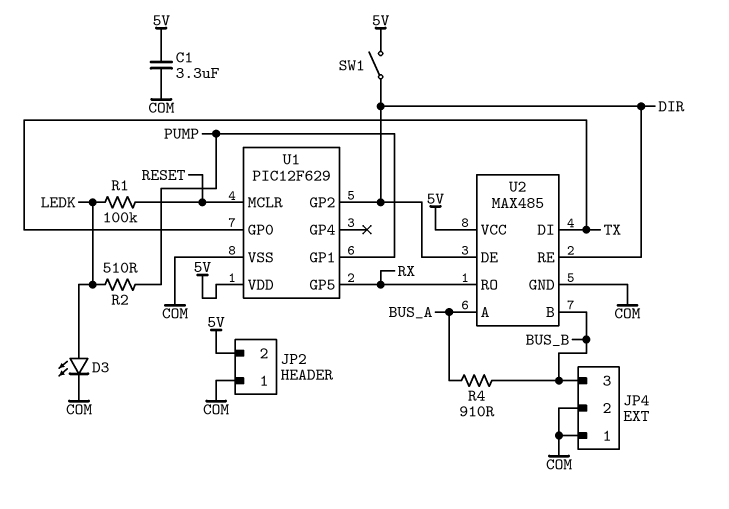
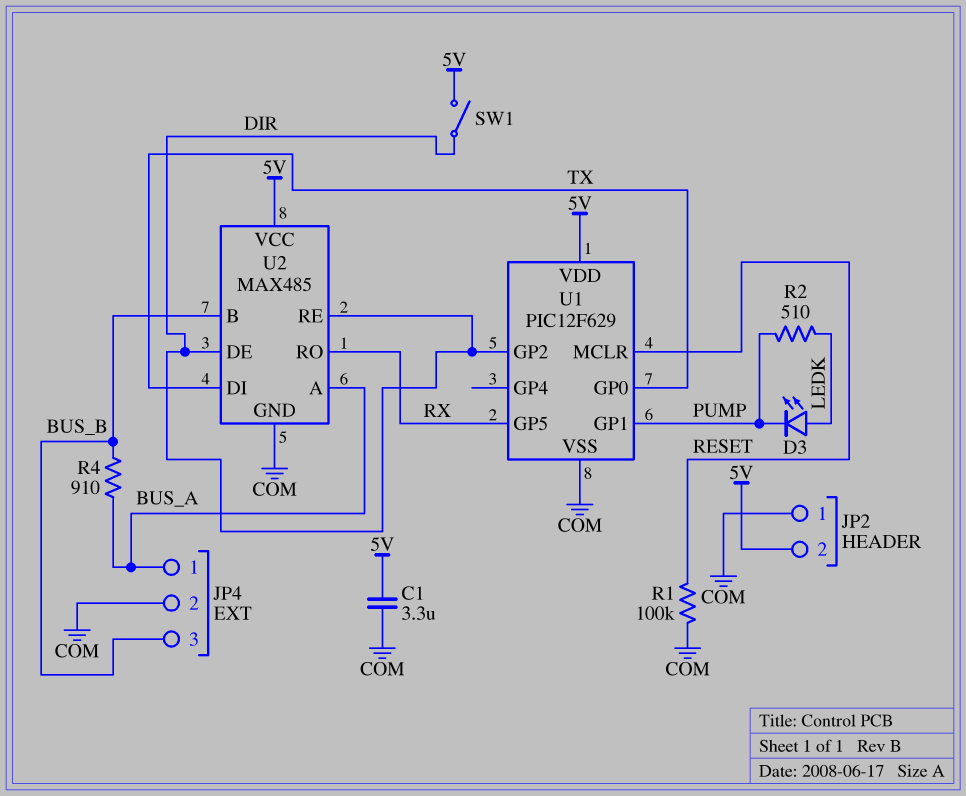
D3: LED (A LEDK, K COM) -> LED (A LEDK, K PUMP)
JP4 pin 1: COM -> BUS_A
R1: 100k (LEDK, RESET) -> 100k (COM, RESET)

